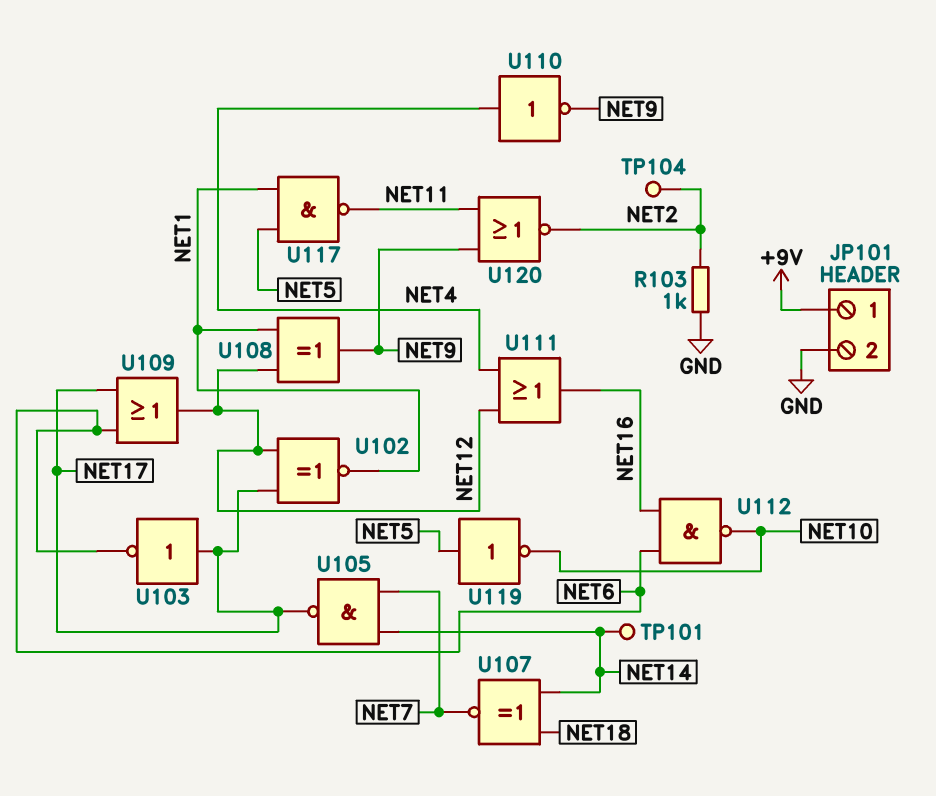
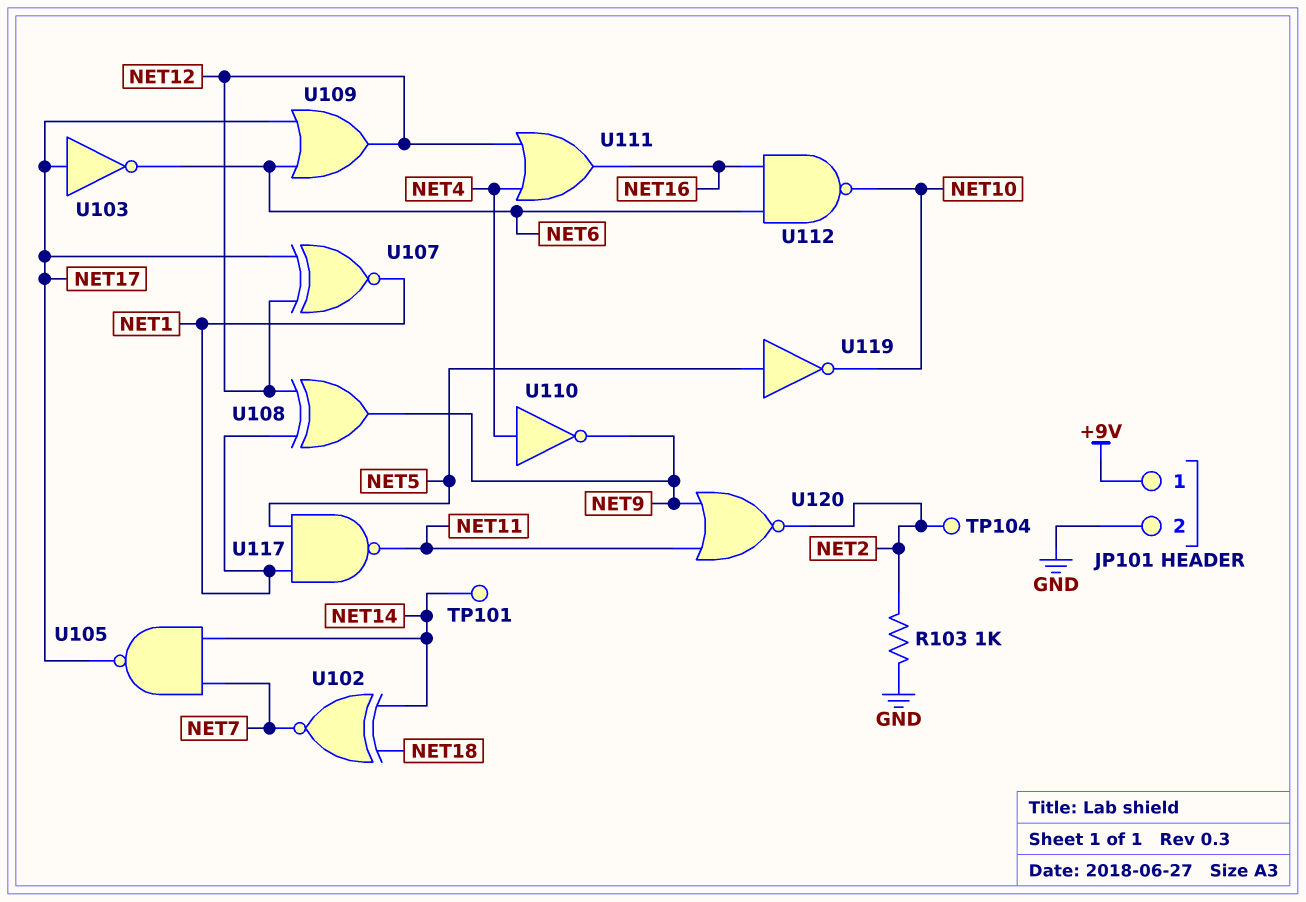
U102: XNOR (in NET12, in NET17, out NET1) -> XNOR (in NET14, in NET18, out NET7)
U107: XNOR (in NET14, in NET18, out NET7) -> XNOR (in NET12, in NET17, out NET1)

